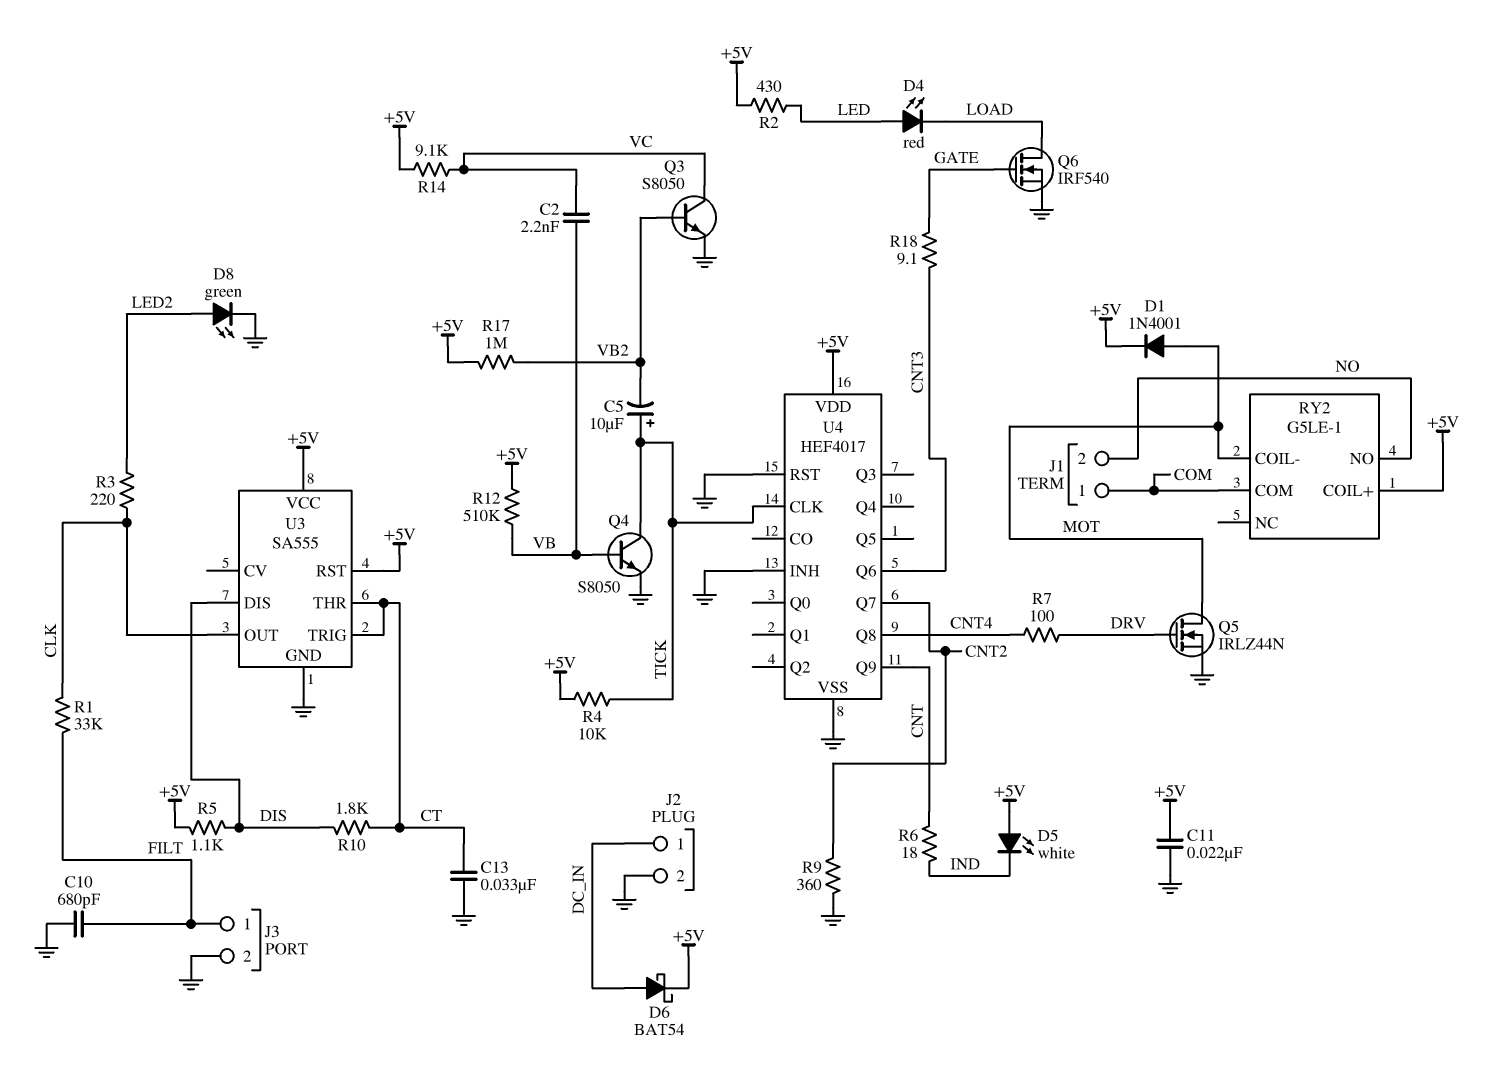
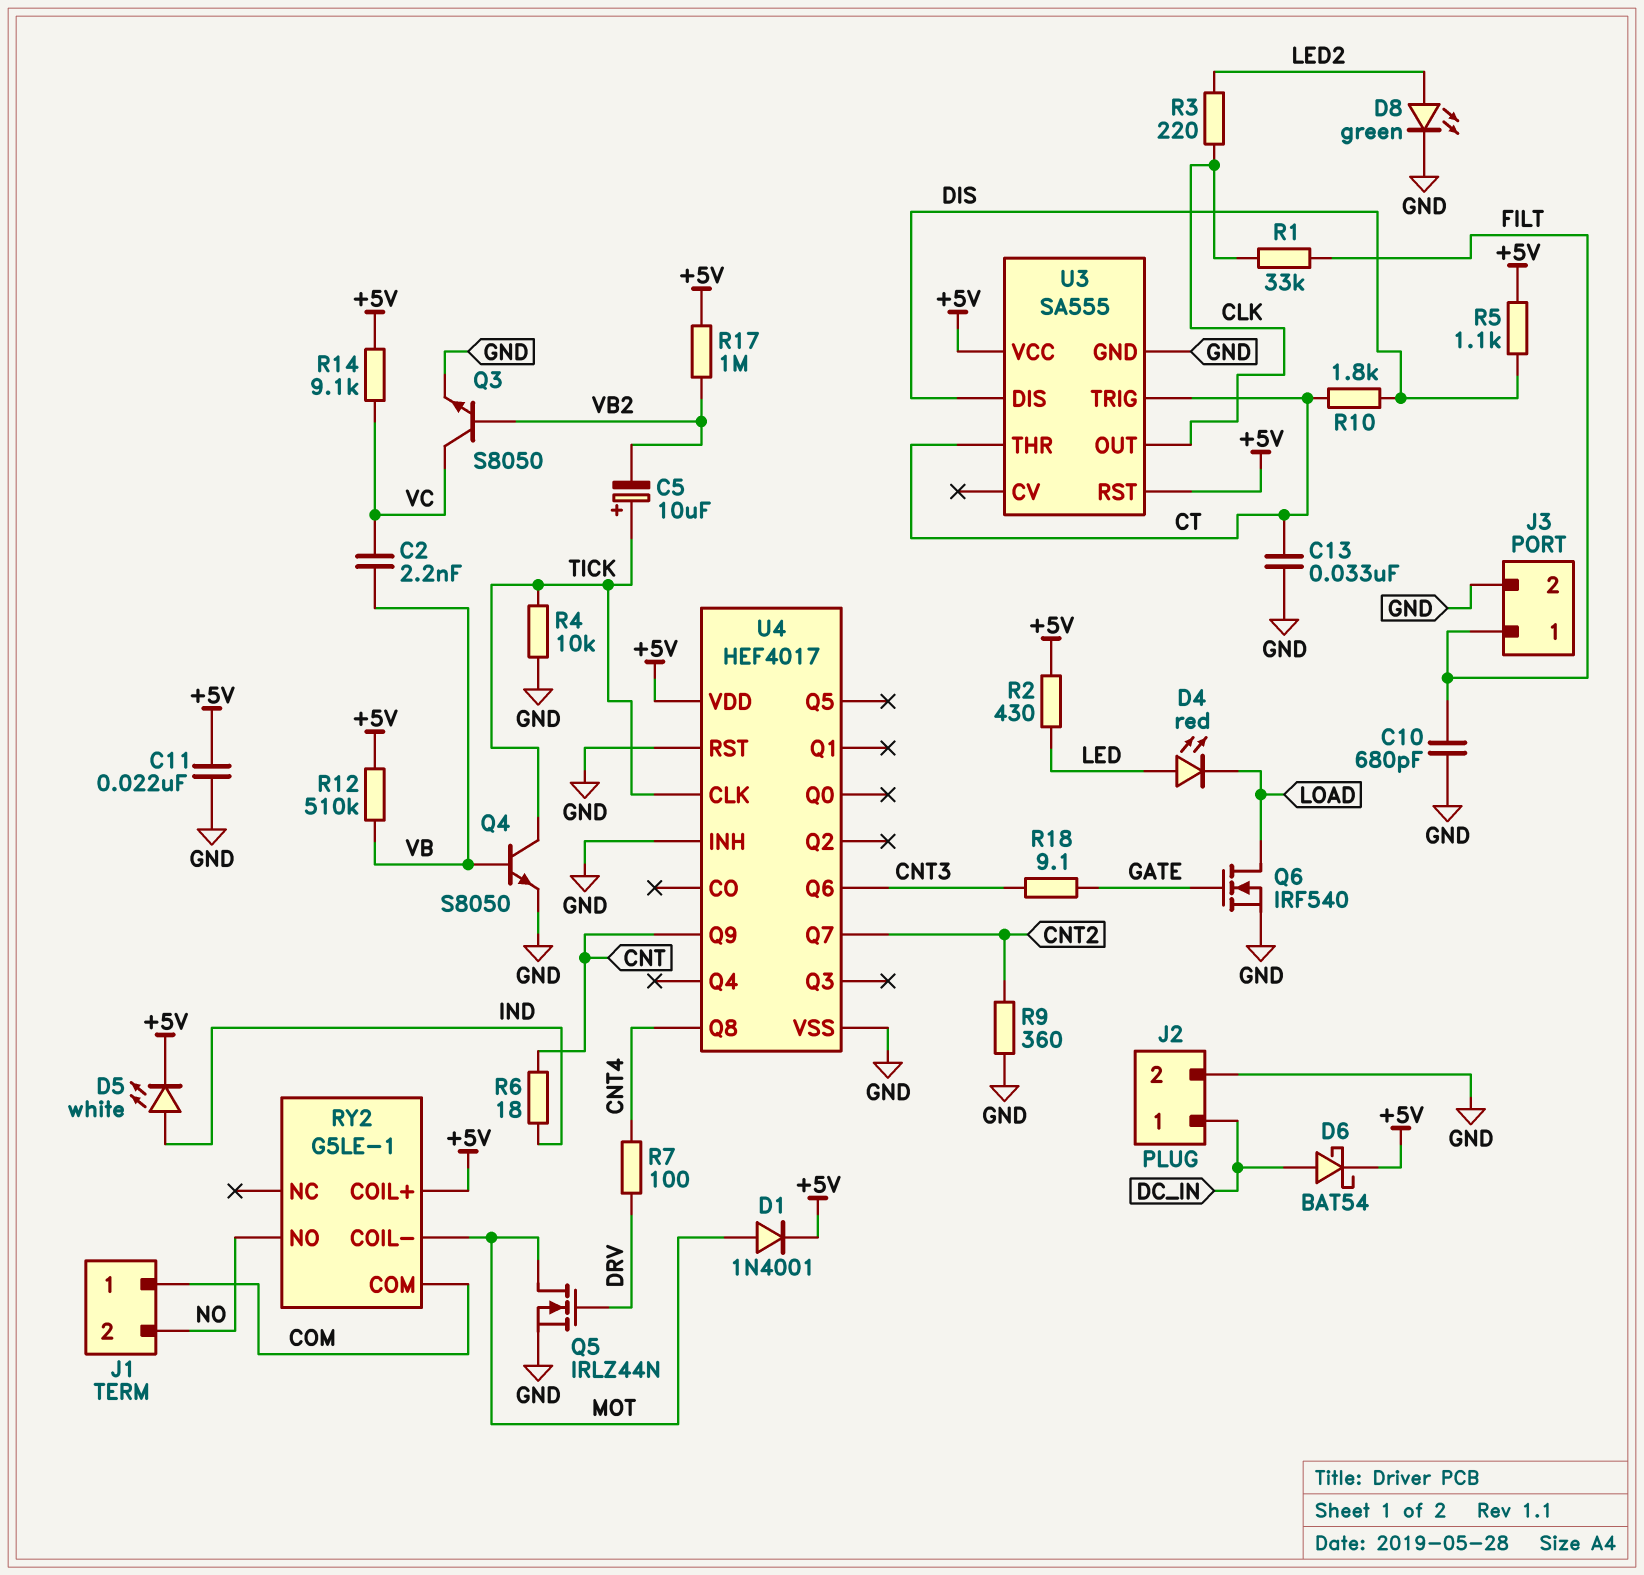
D5: LED white (A +5V, K IND) -> LED white (A IND, K +5V)
R4: 10k (+5V, TICK) -> 10k (GND, TICK)

